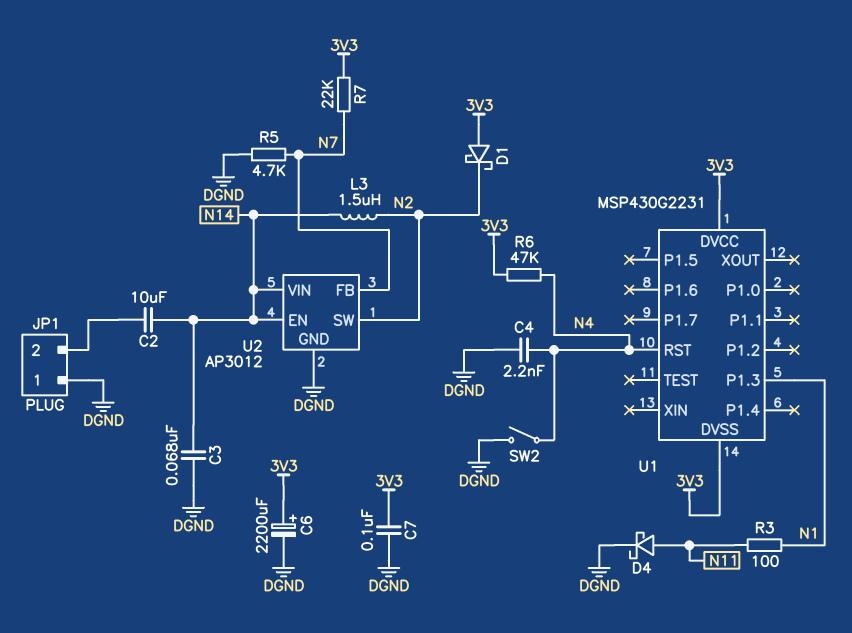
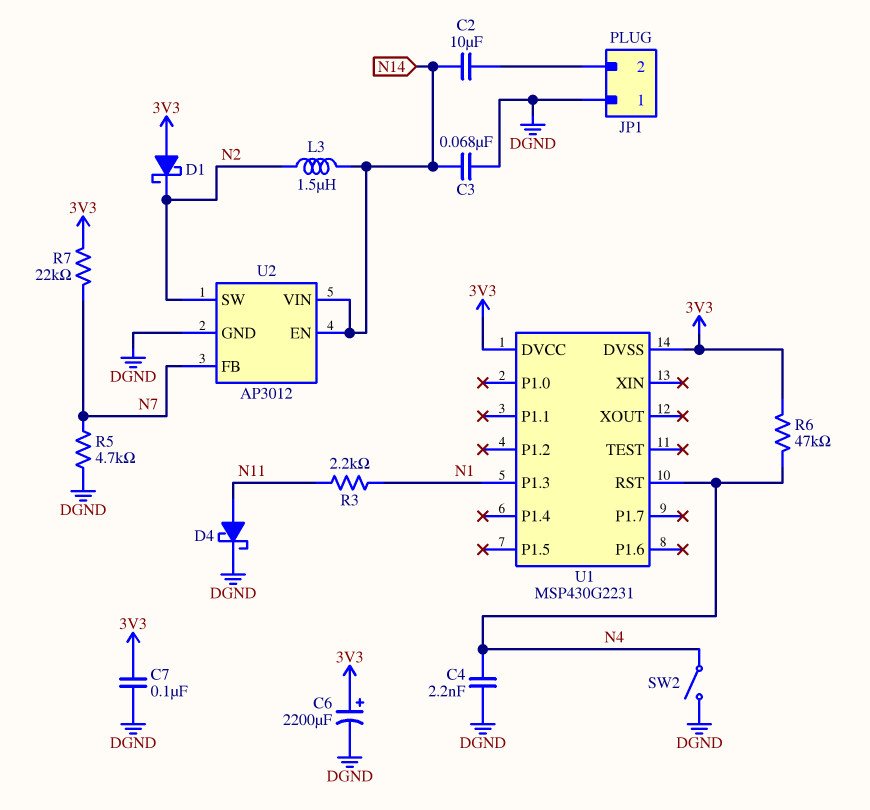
R3: 100 (N1, N11) -> 2.2k (N1, N11)

